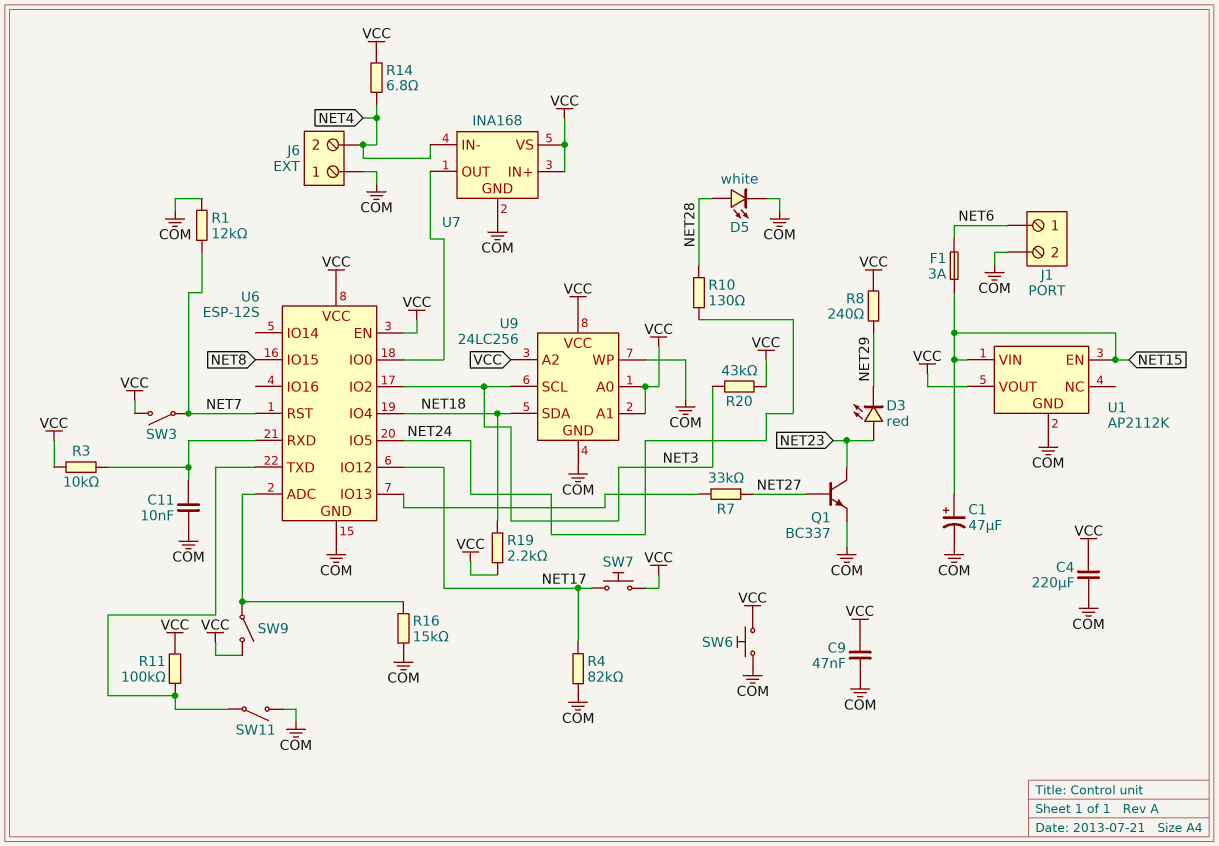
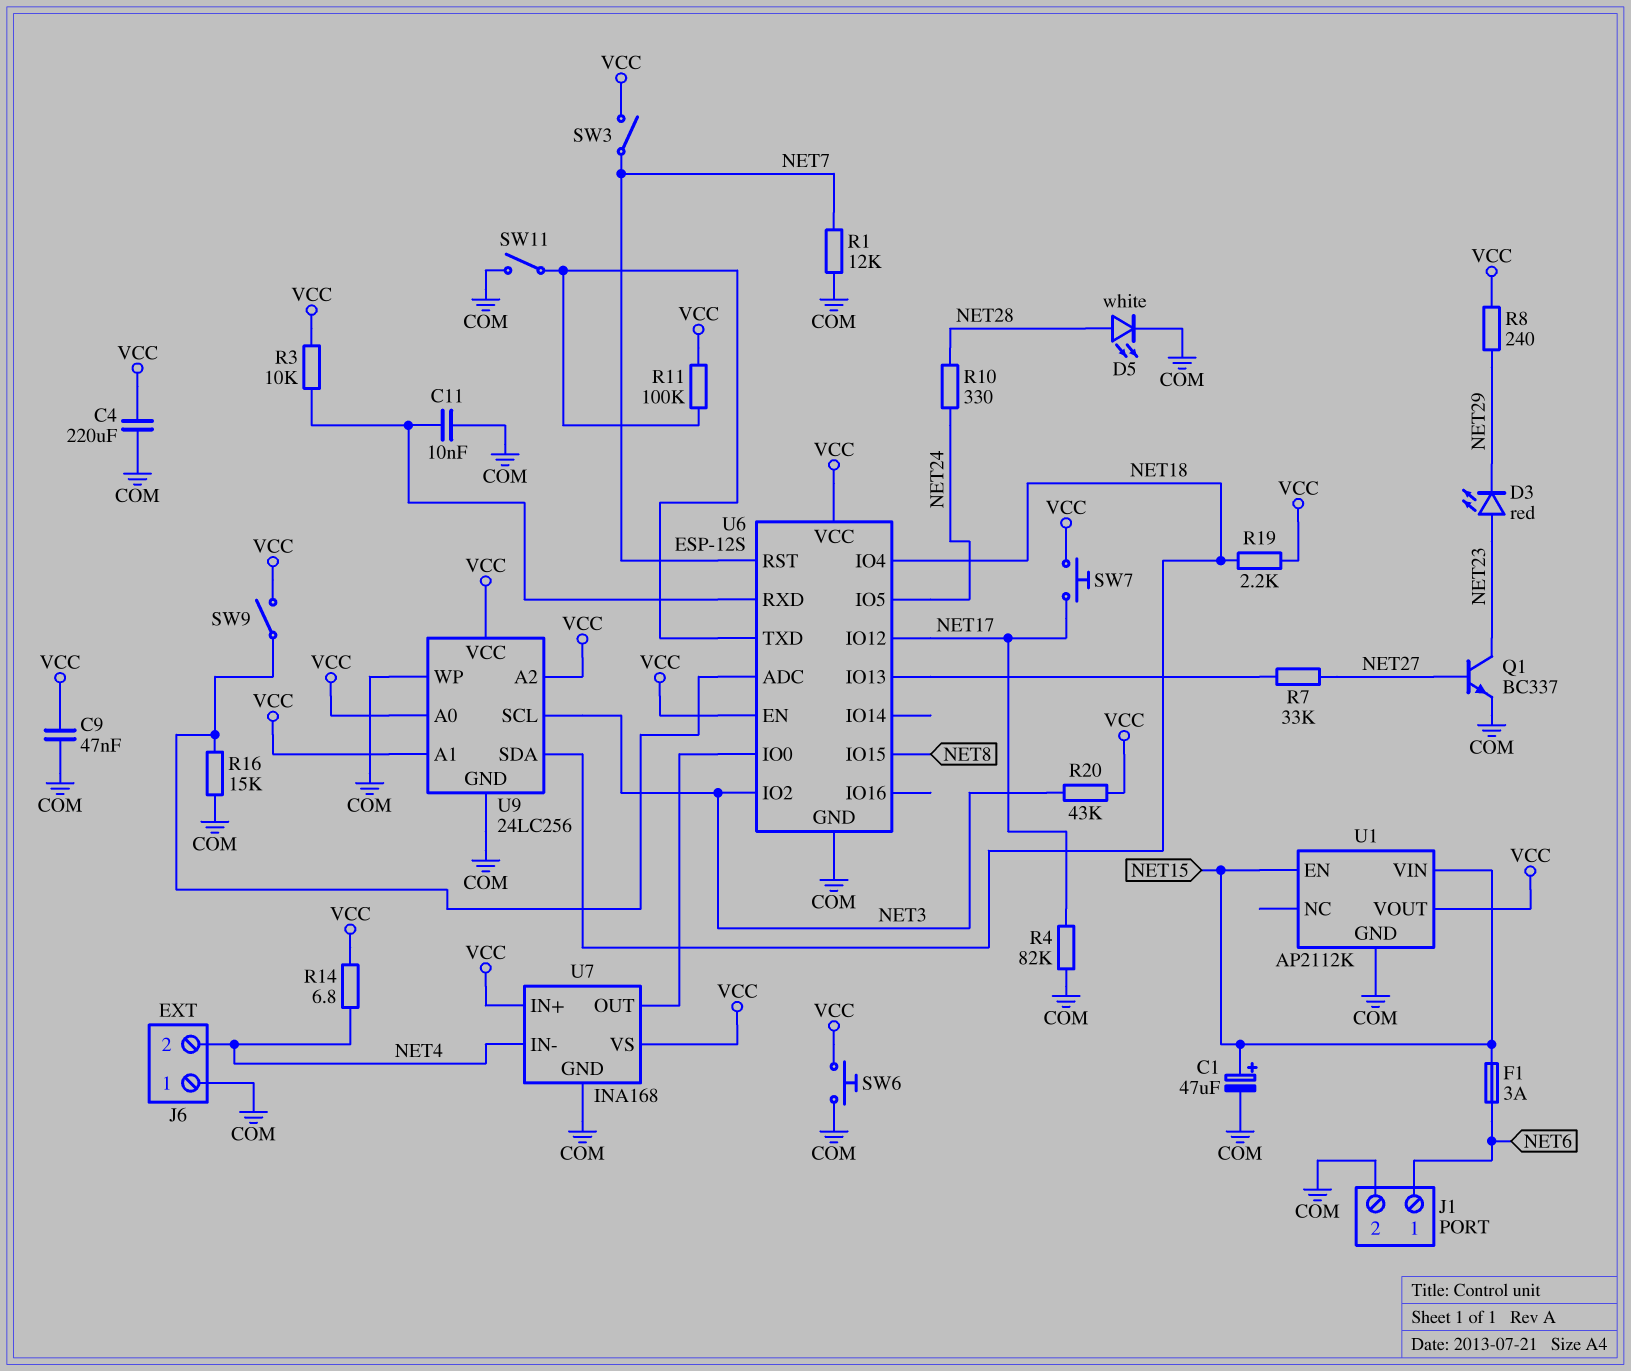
R10: 130 (NET24, NET28) -> 330 (NET24, NET28)

